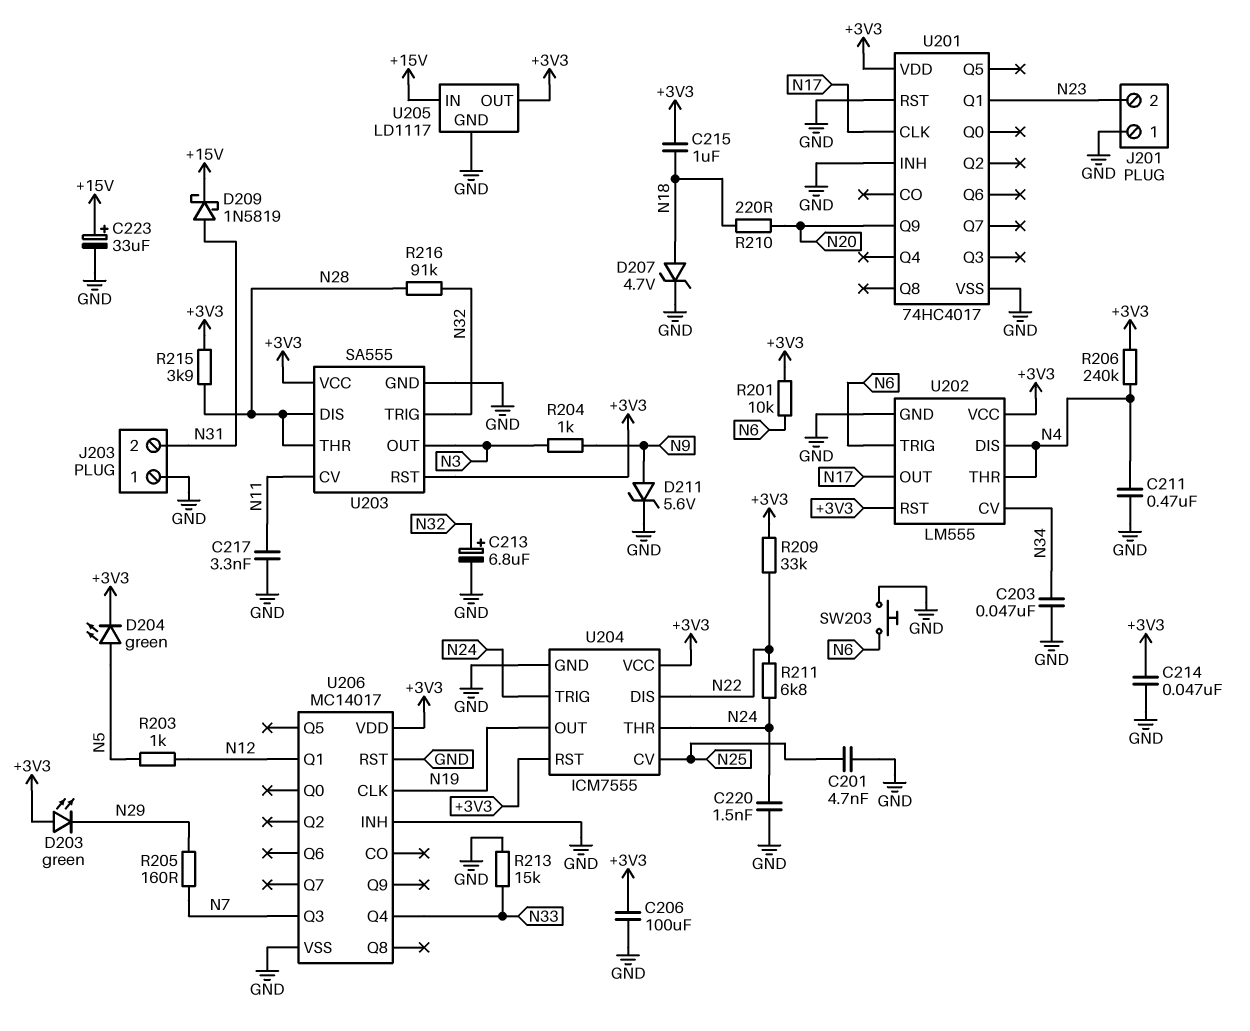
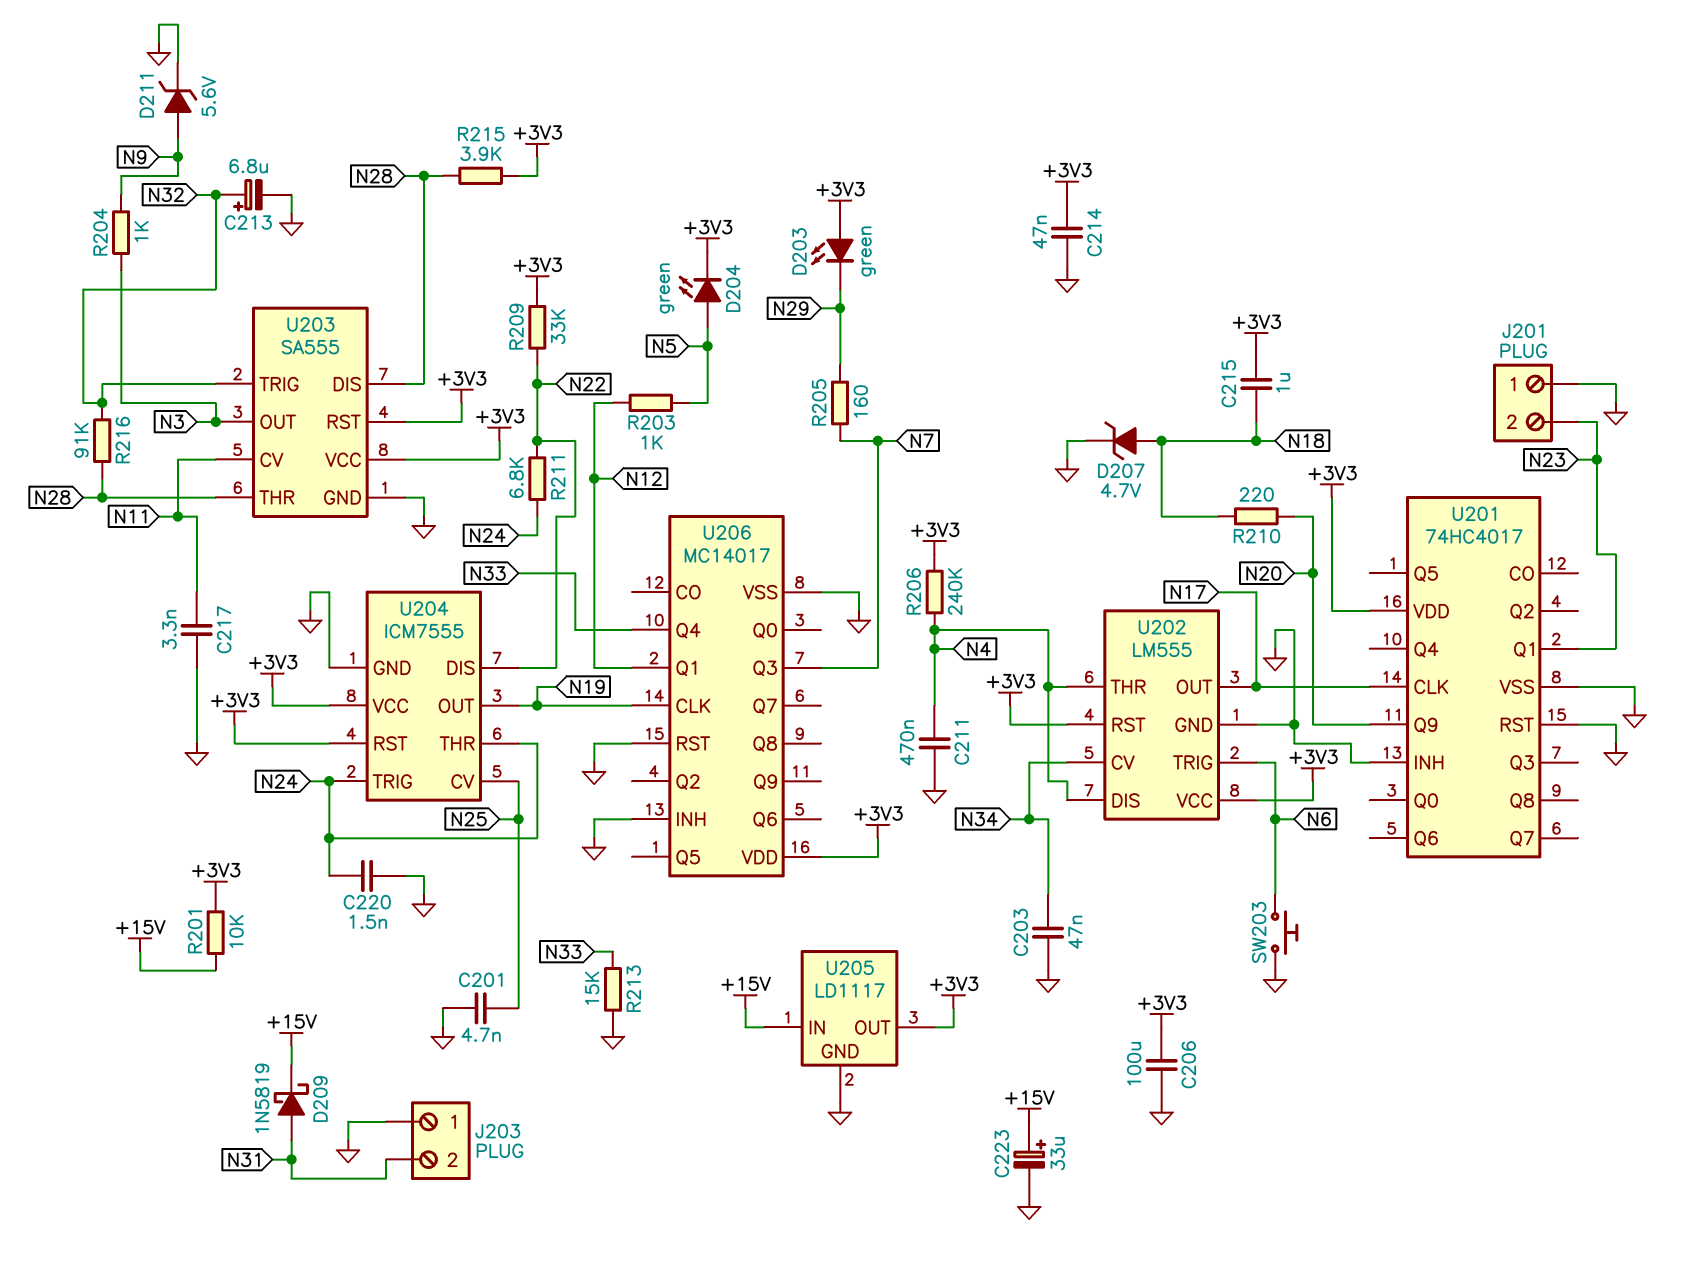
R201: 10k (+3V3, N6) -> 10k (+3V3, +15V)

